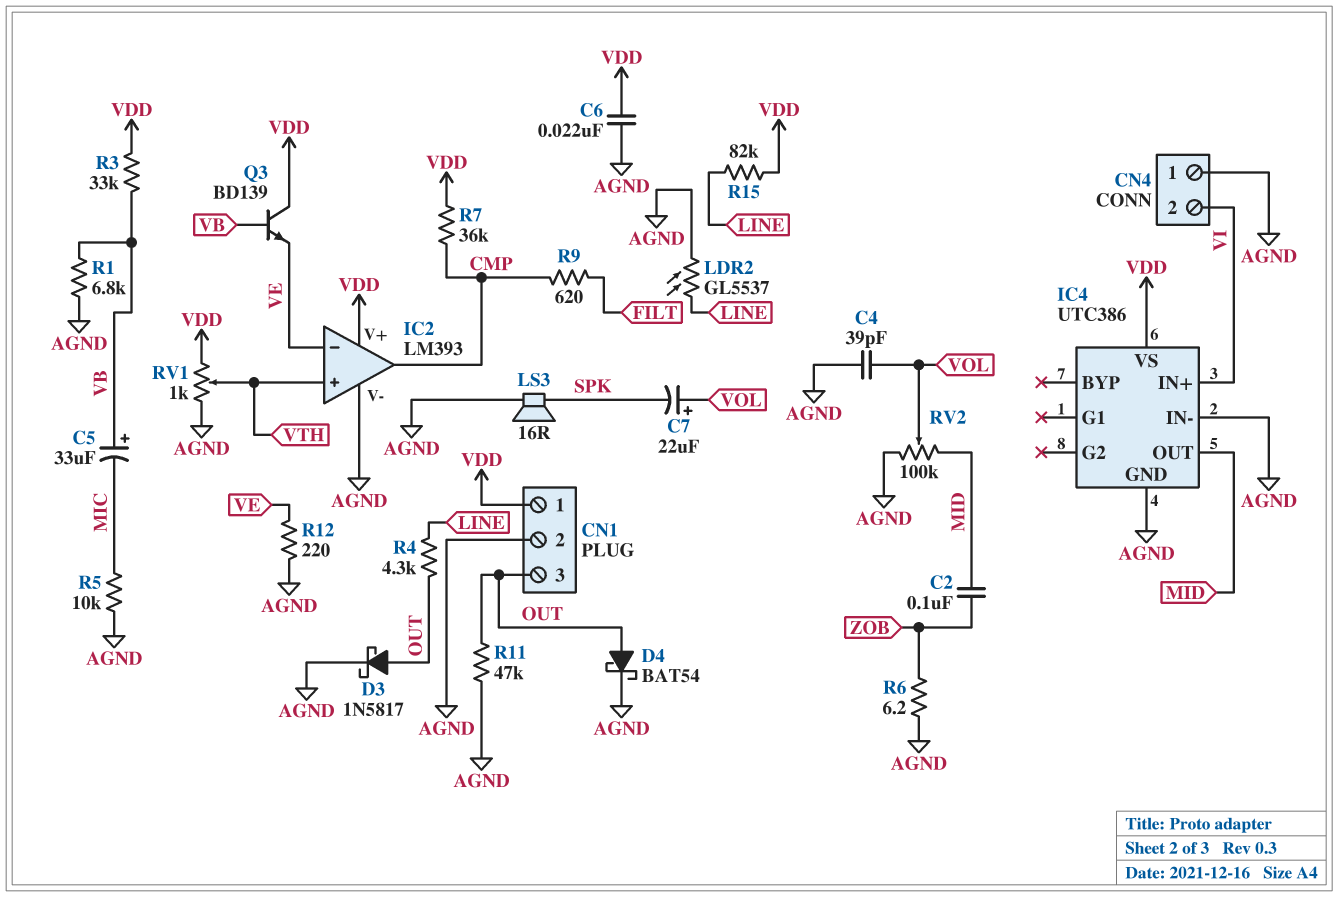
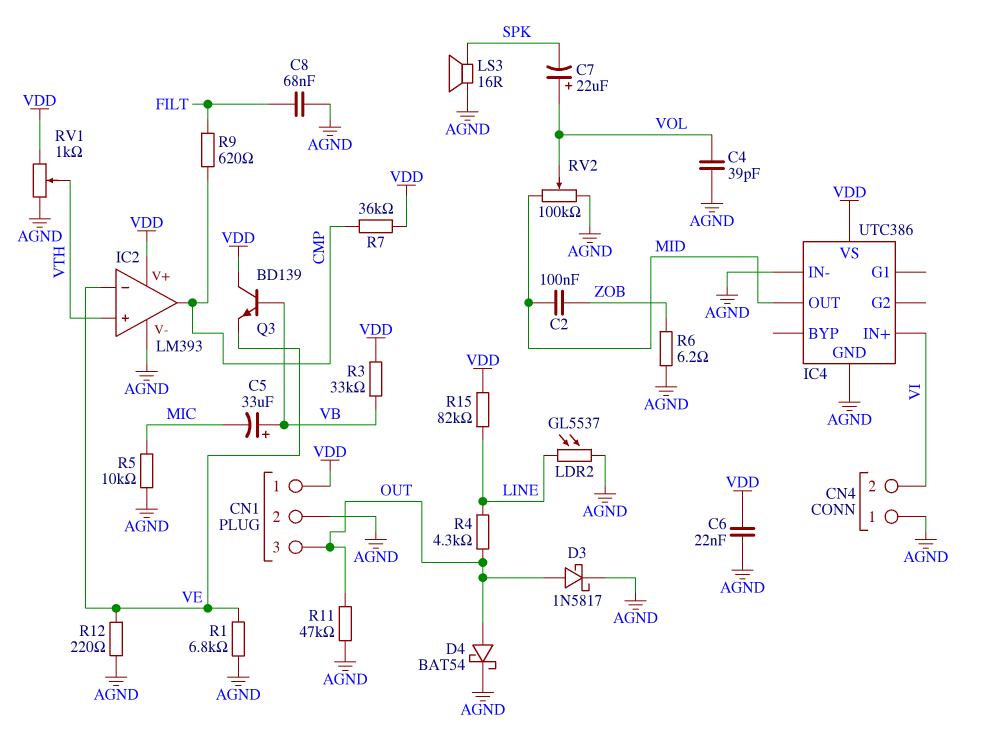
C8: none -> 68nF (AGND, FILT)
R1: 6.8k (AGND, VB) -> 6.8k (AGND, VE)

